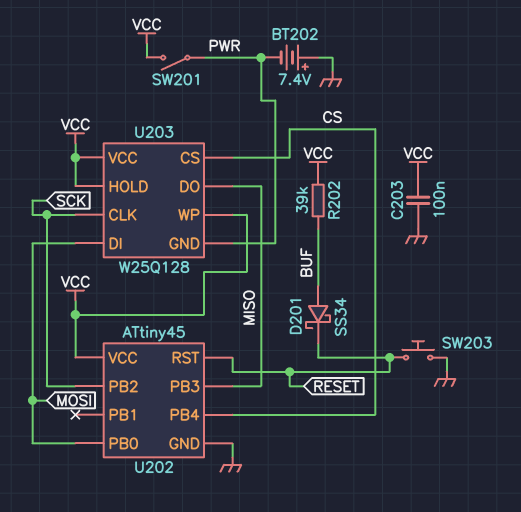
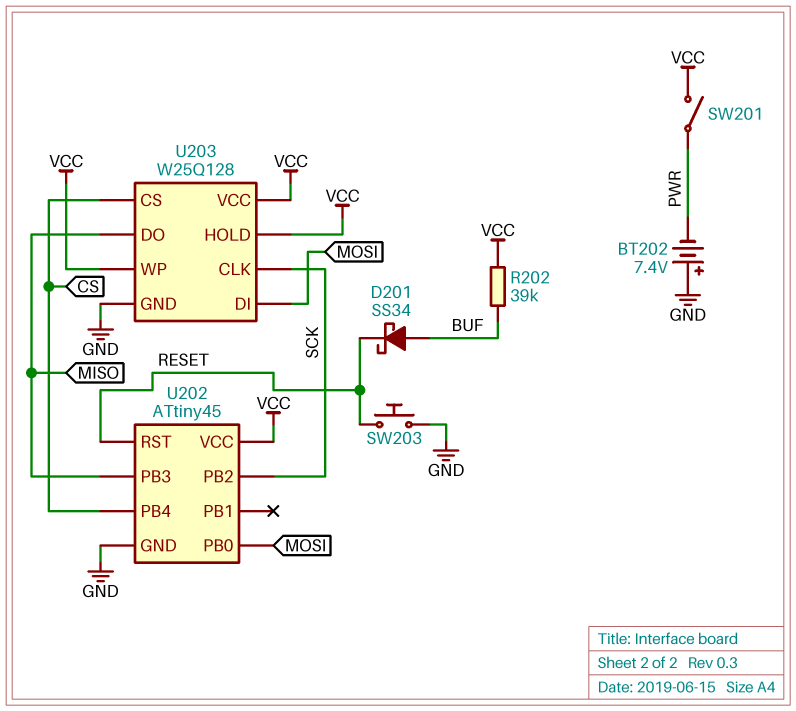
C203: 100nF (GND, VCC) -> none
U203 pin GND: PWR -> GND

